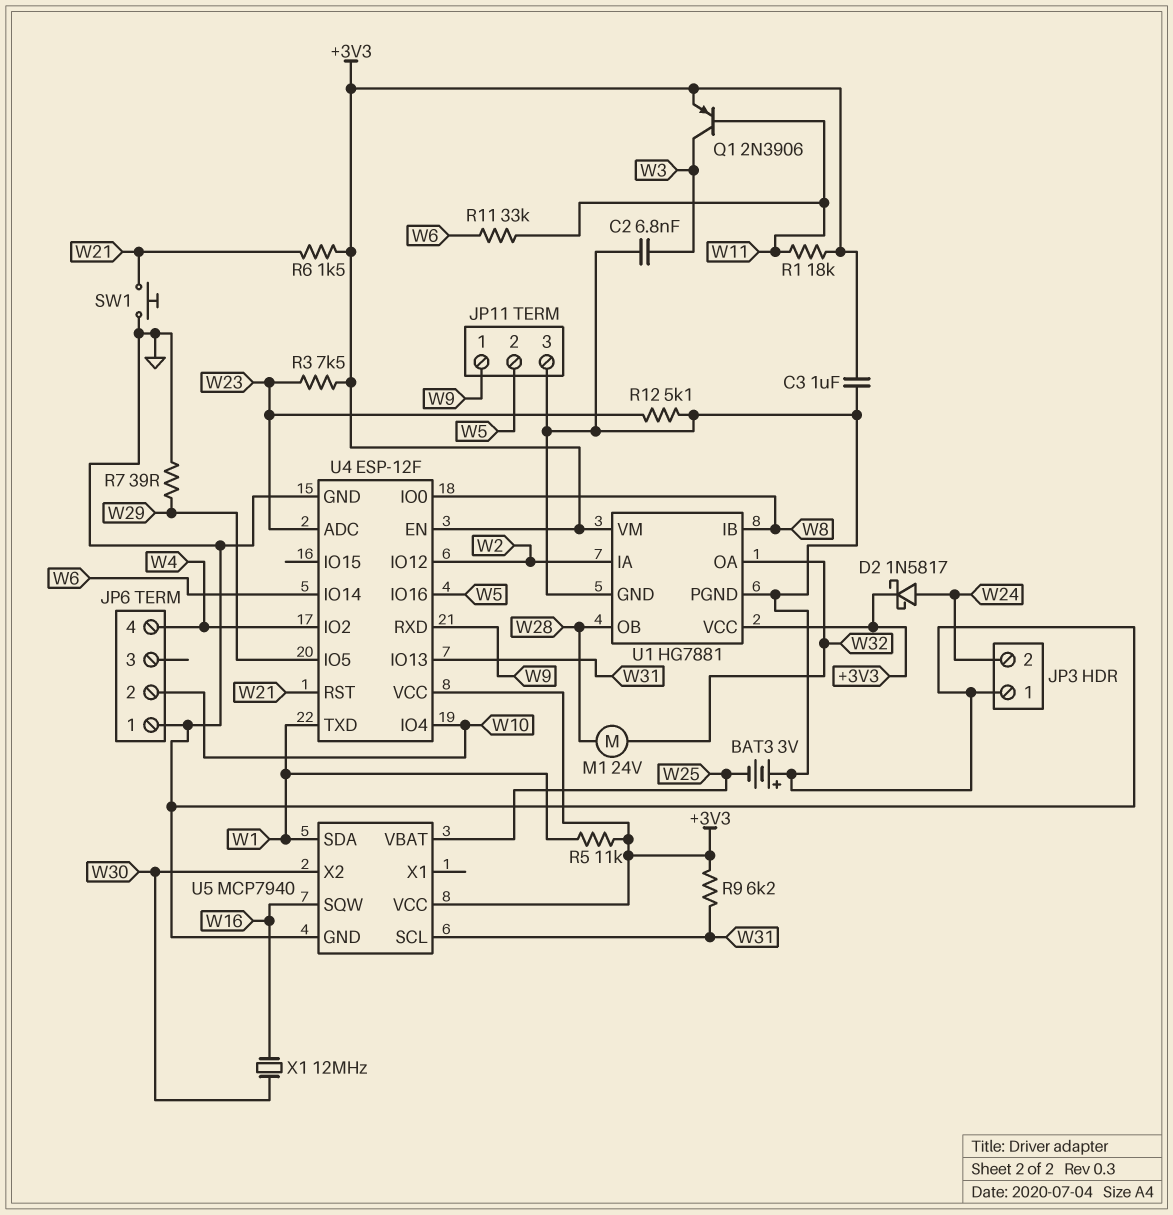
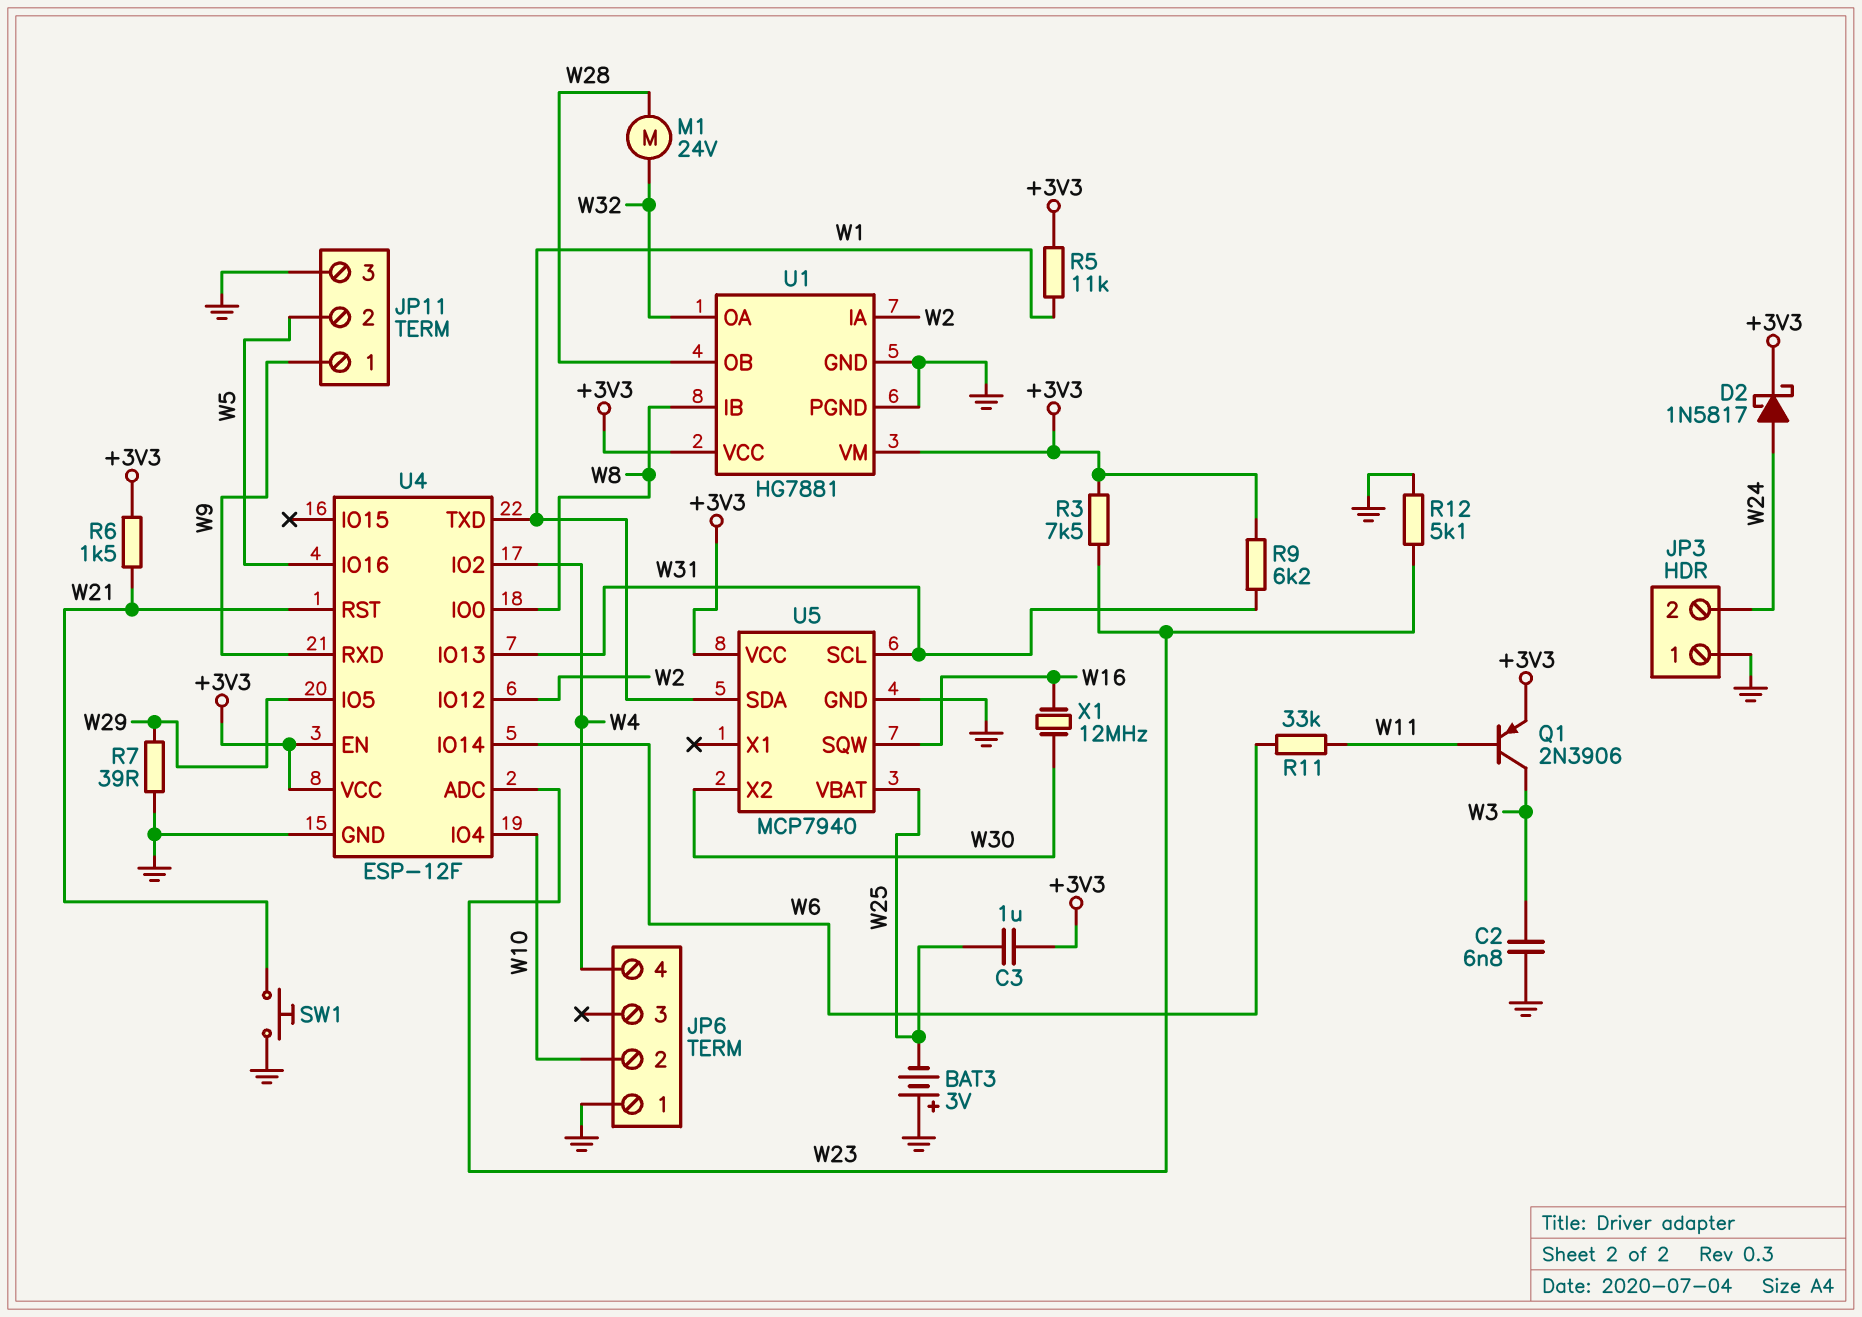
C3: 1uF (+3V3, GND) -> 1uF (+3V3, W25)
R1: 18k (+3V3, W11) -> none

